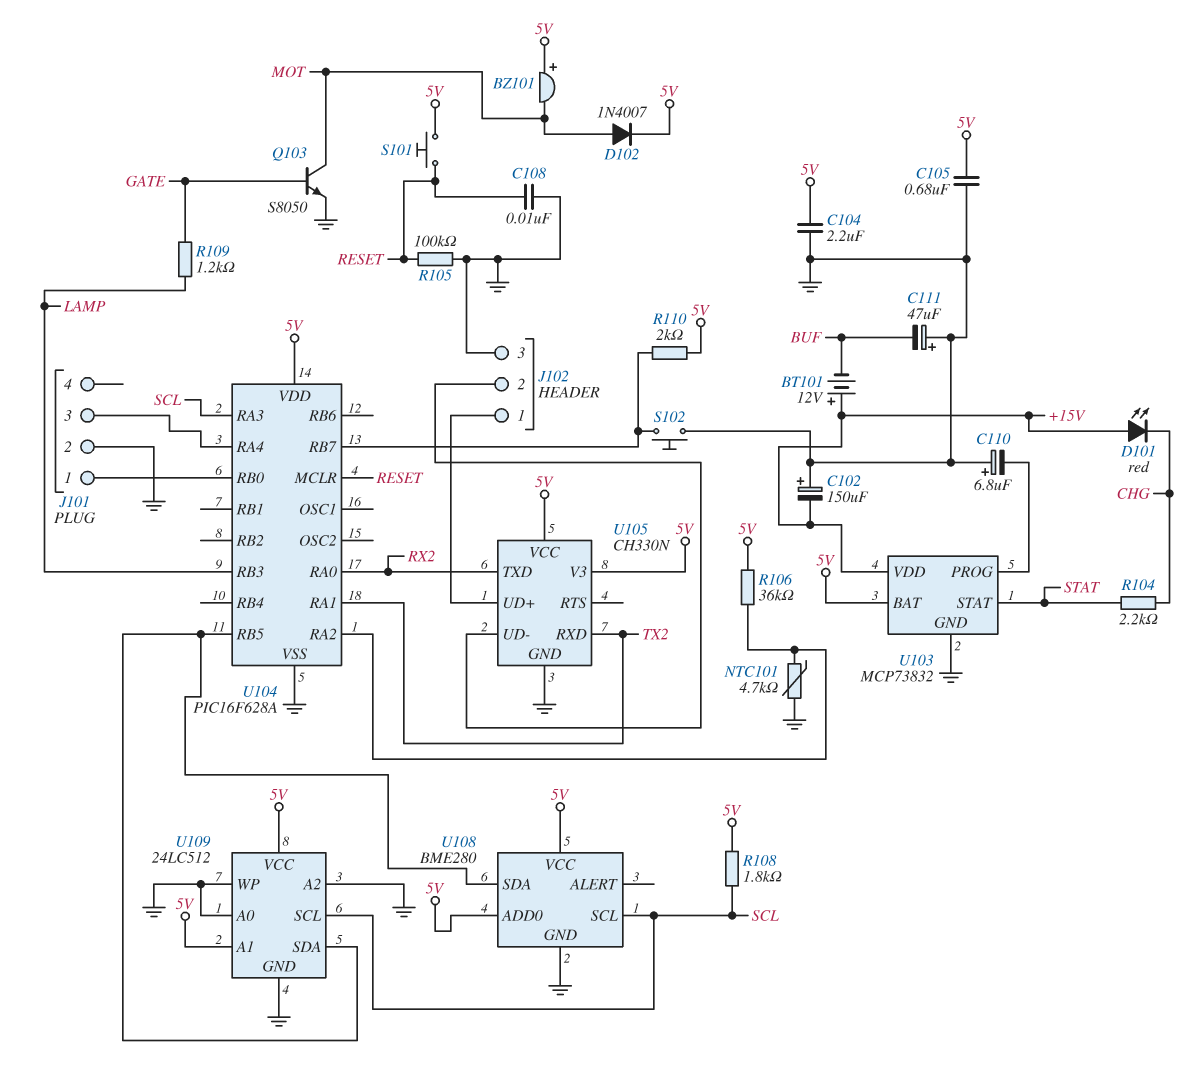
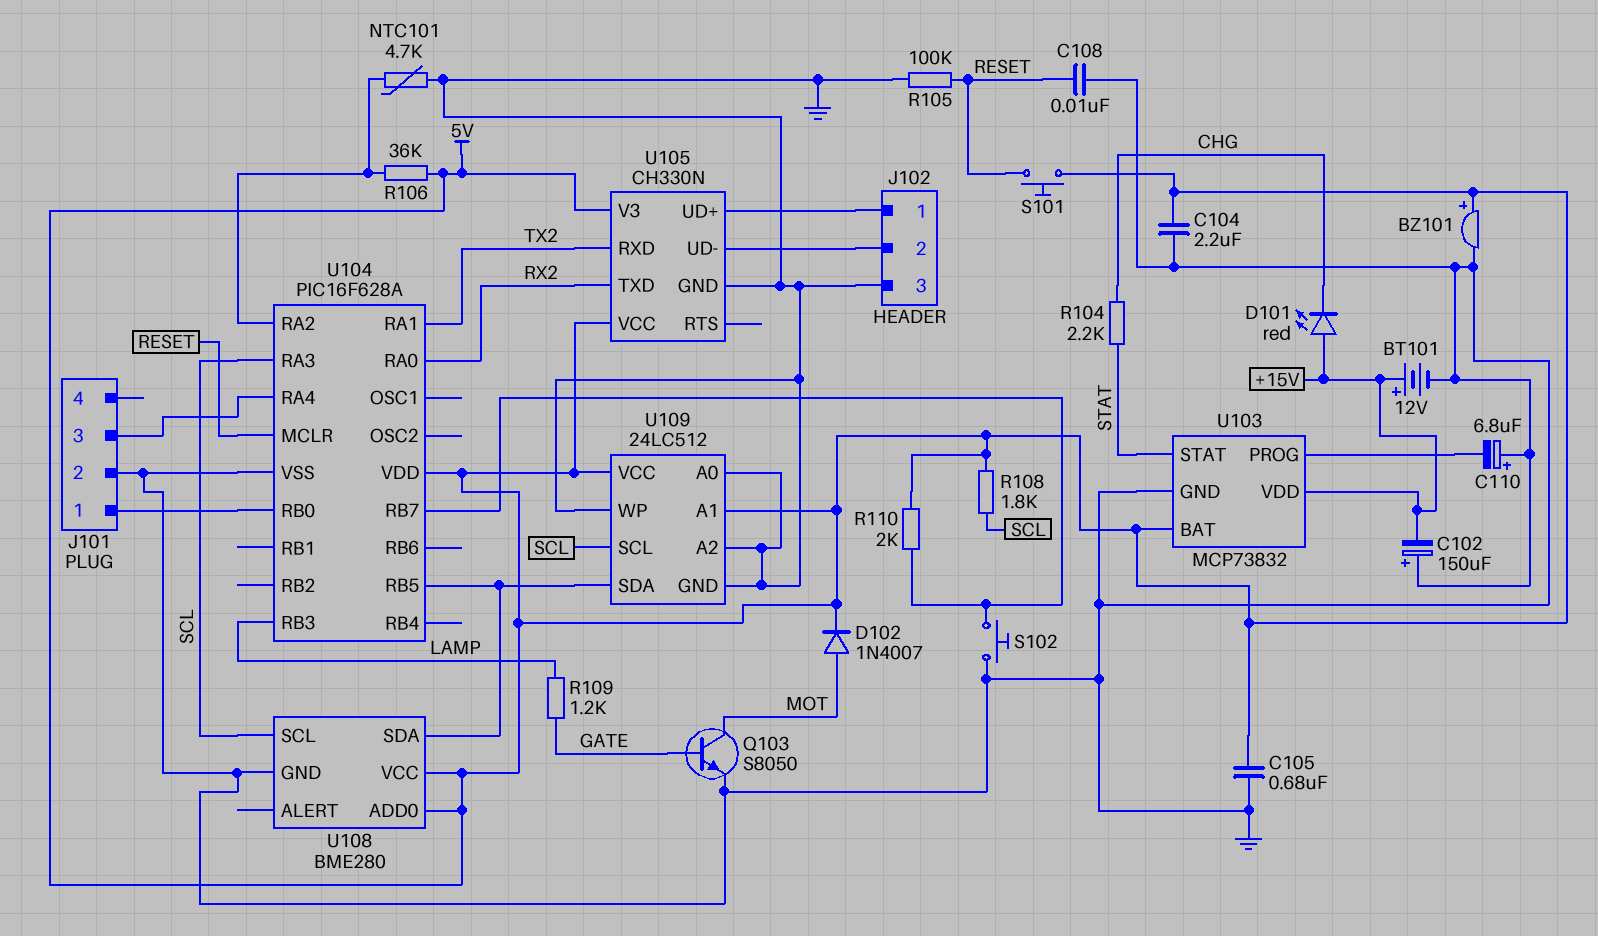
BT101: 12V (plus +15V, minus BUF) -> 12V (plus +15V, minus GND)
BZ101: buzzer (plus 5V, minus MOT) -> buzzer (plus 5V, minus GND)
C111: 47uF (plus GND, minus BUF) -> none

